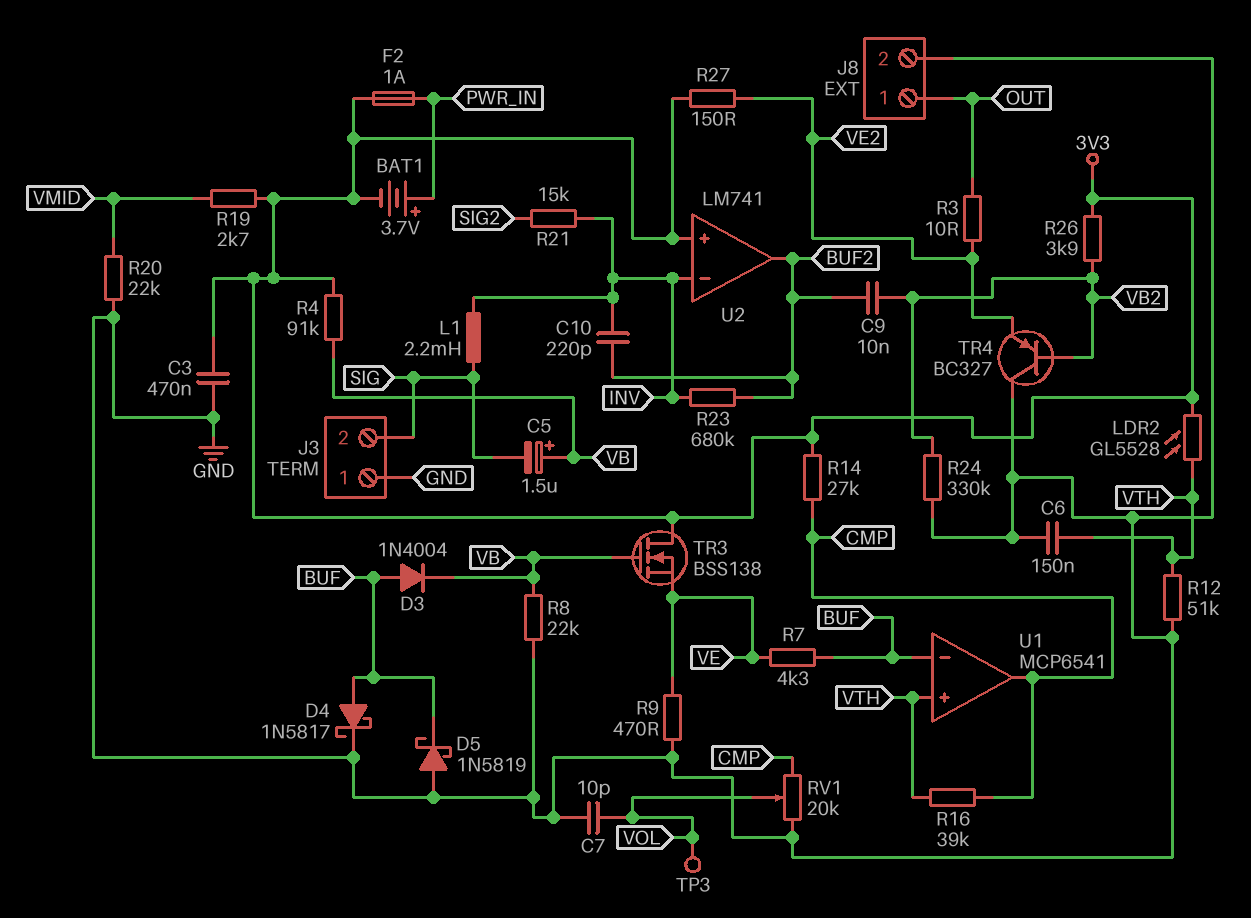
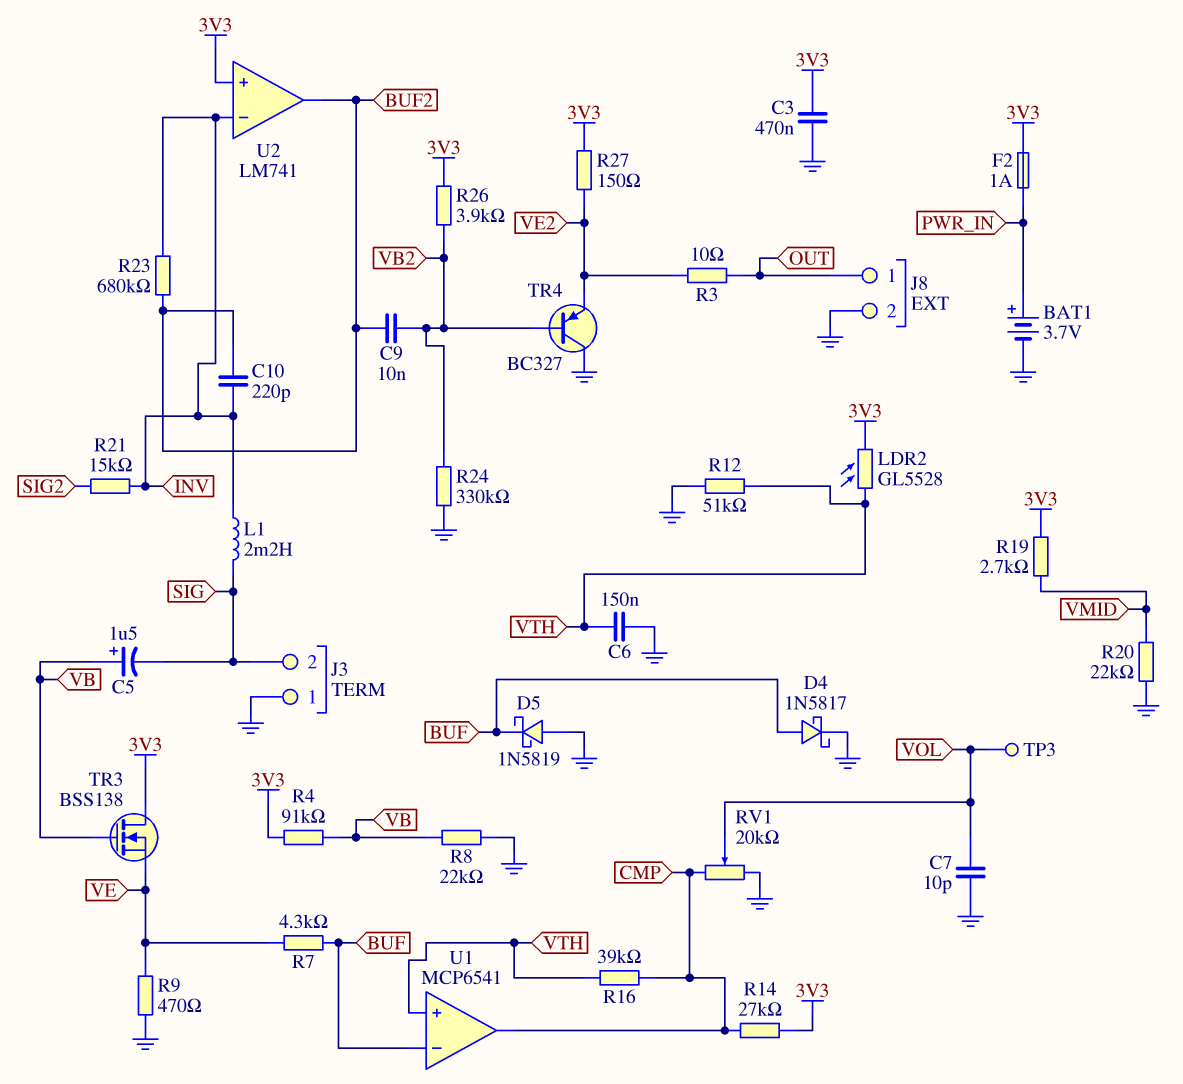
BAT1: 3.7V (plus PWR_IN, minus 3V3) -> 3.7V (plus PWR_IN, minus GND)
D3: diode 1N4004 (A BUF, K VB) -> none

